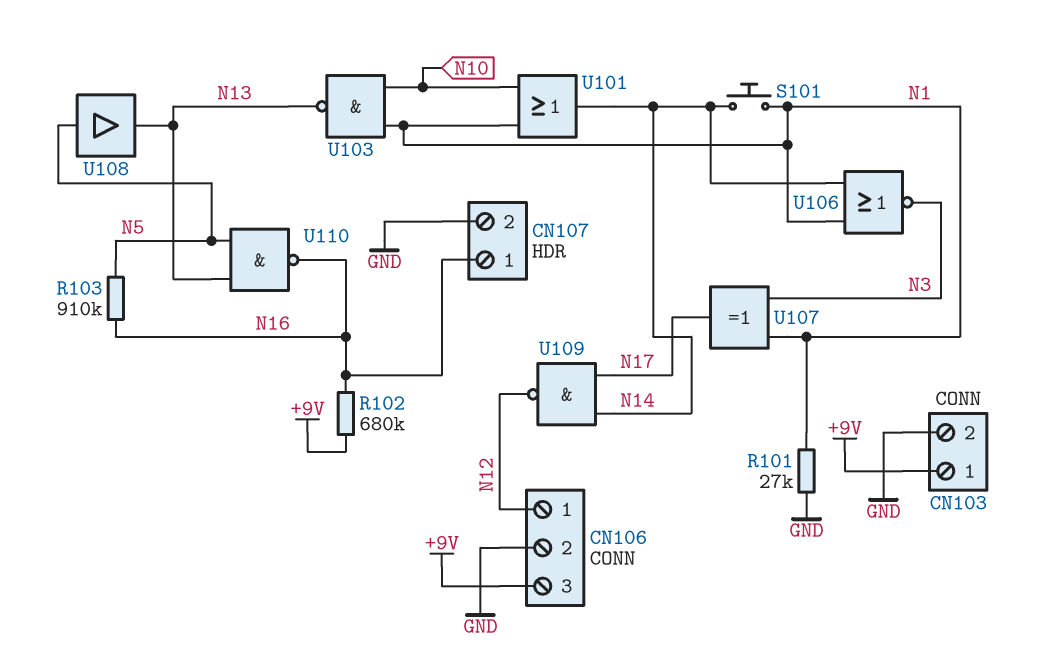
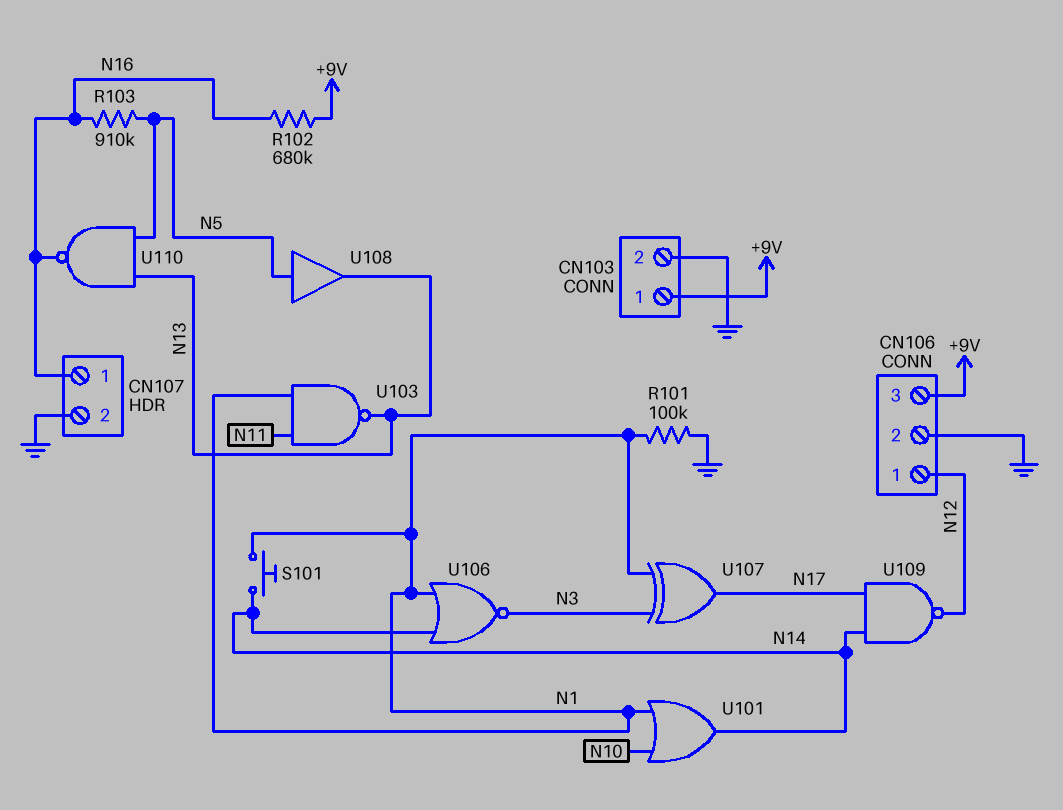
R101: 27k (GND, N1) -> 100k (GND, N1)
U103: NAND (in N1, in N10, out N13) -> NAND (in N1, in N11, out N13)

